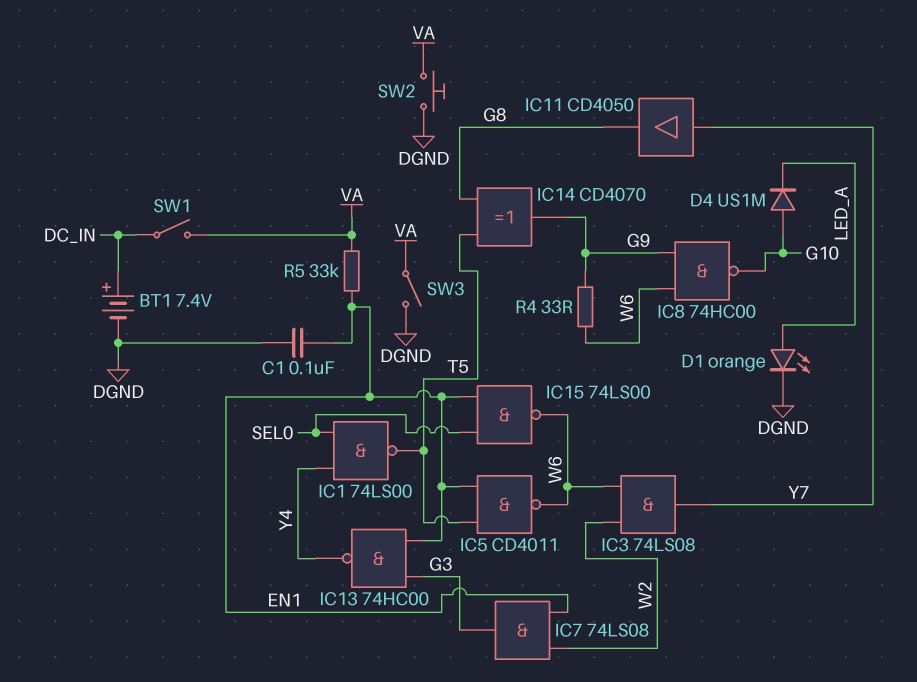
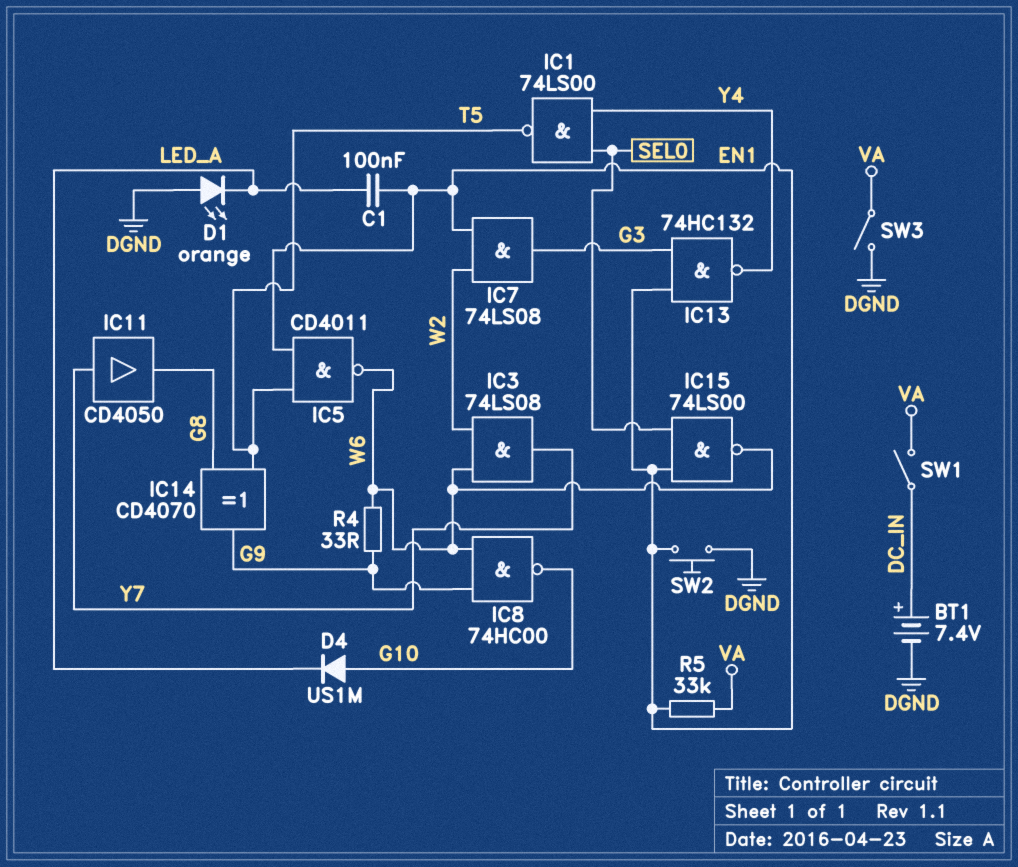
C1: 100nF (DGND, EN1) -> 100nF (EN1, LED_A)
D1: LED orange (A LED_A, K DGND) -> LED orange (A DGND, K LED_A)
IC13: NAND 74HC00 (in EN1, in G3, out Y4) -> NAND 74HC132 (in EN1, in G3, out Y4)
SW2: button (DGND, VA) -> button (DGND, EN1)

